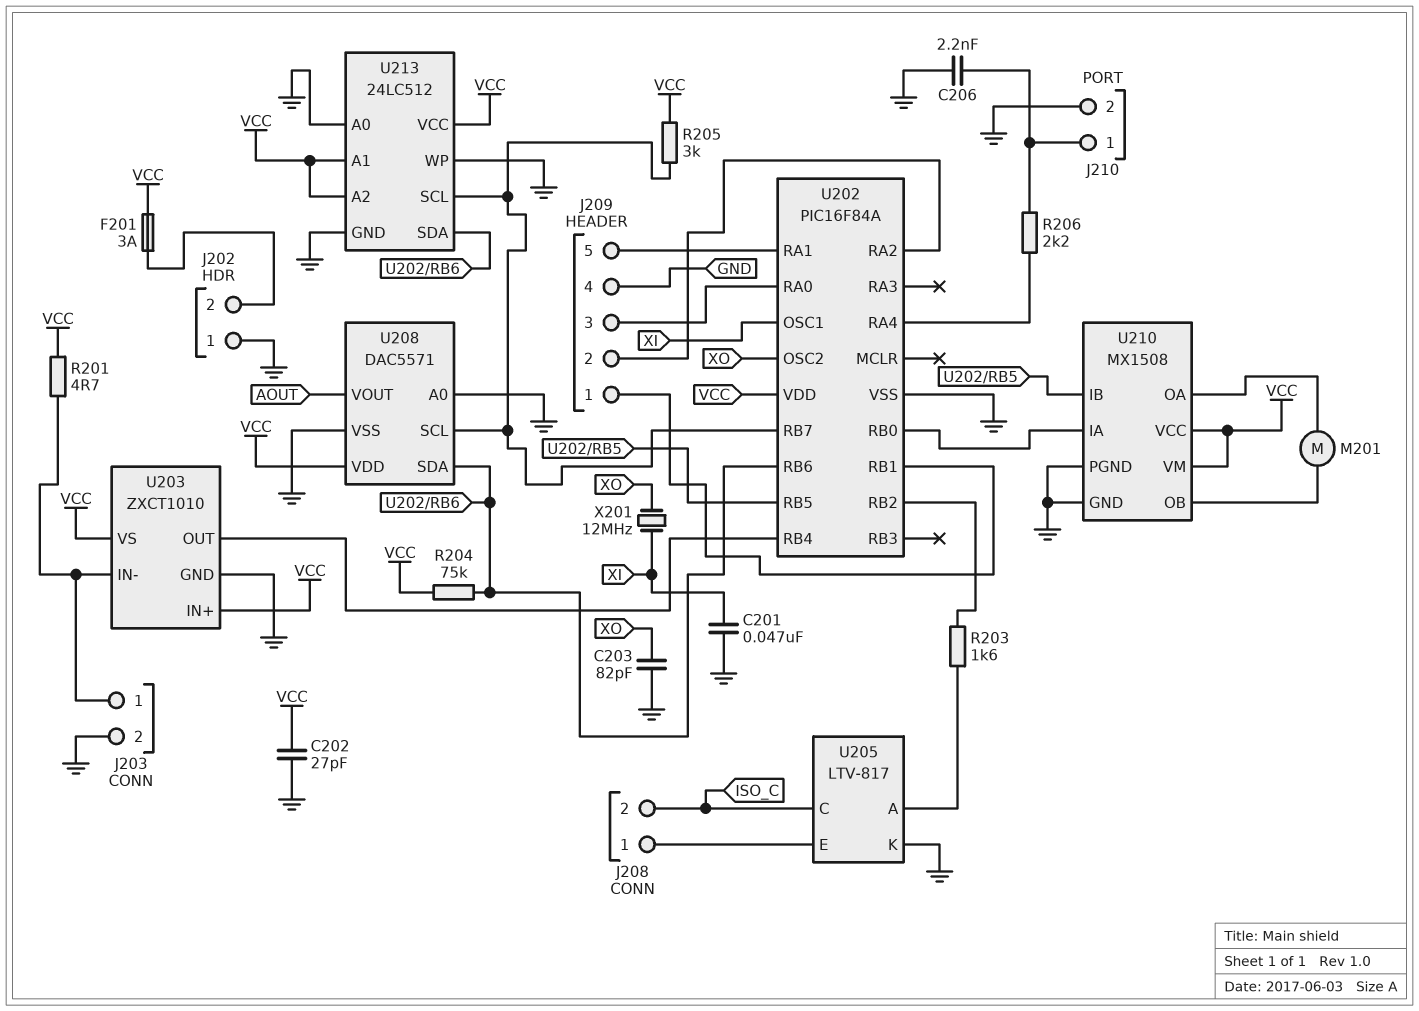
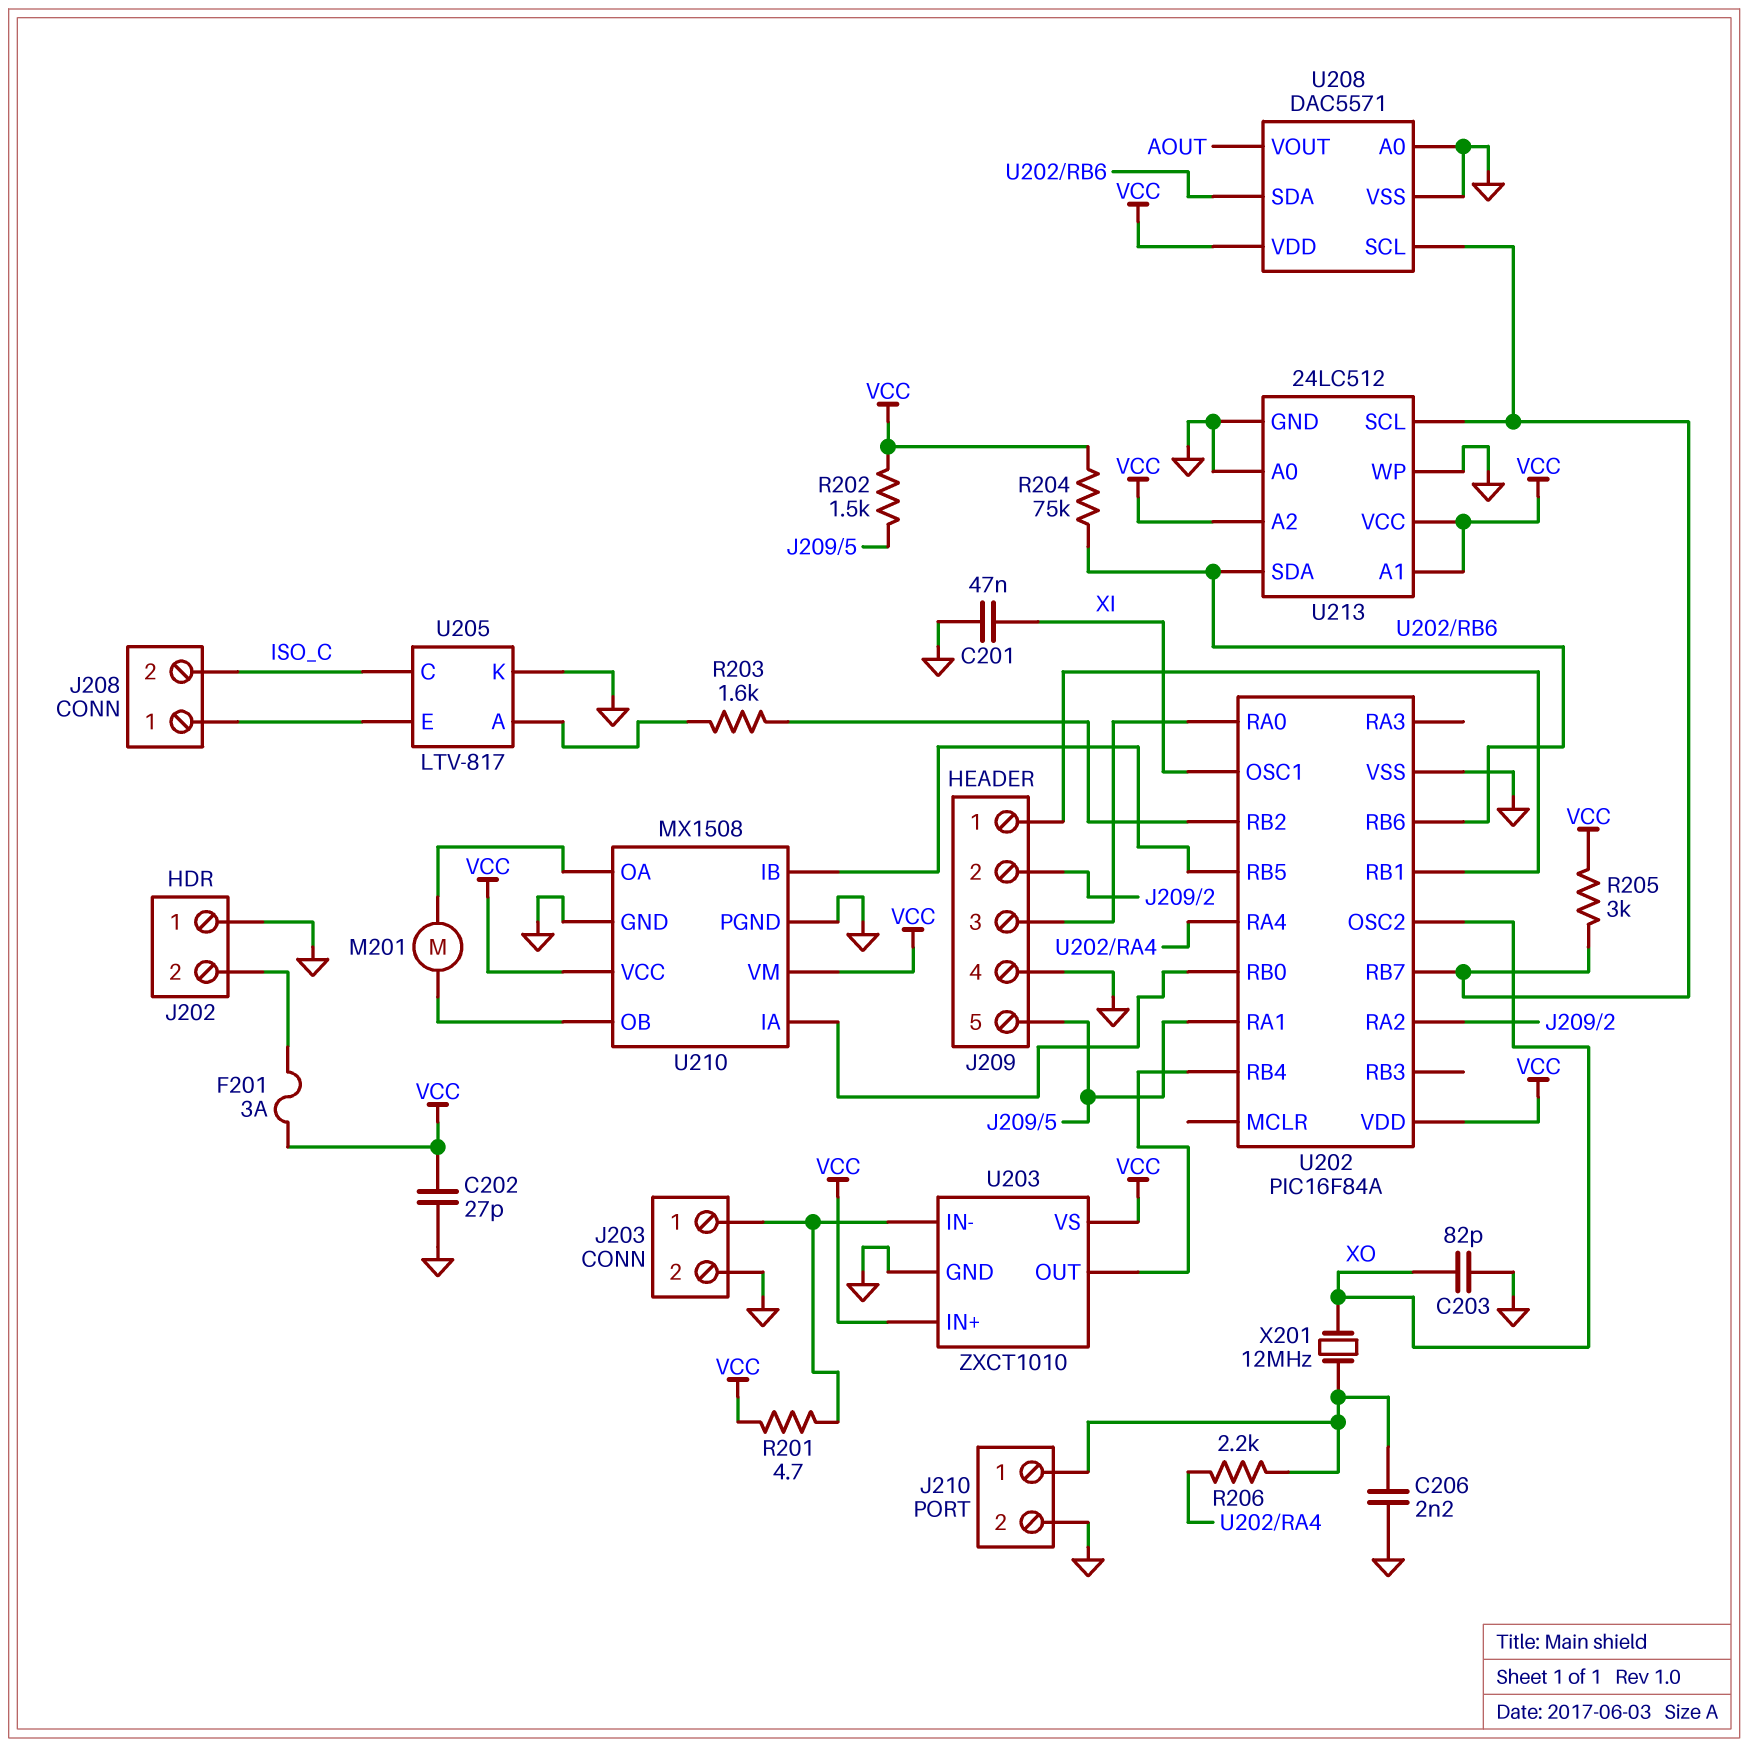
R202: none -> 1.5k (J209/5, VCC)
X201: 12MHz (XI, XO) -> 12MHz (J210/1, XO)

